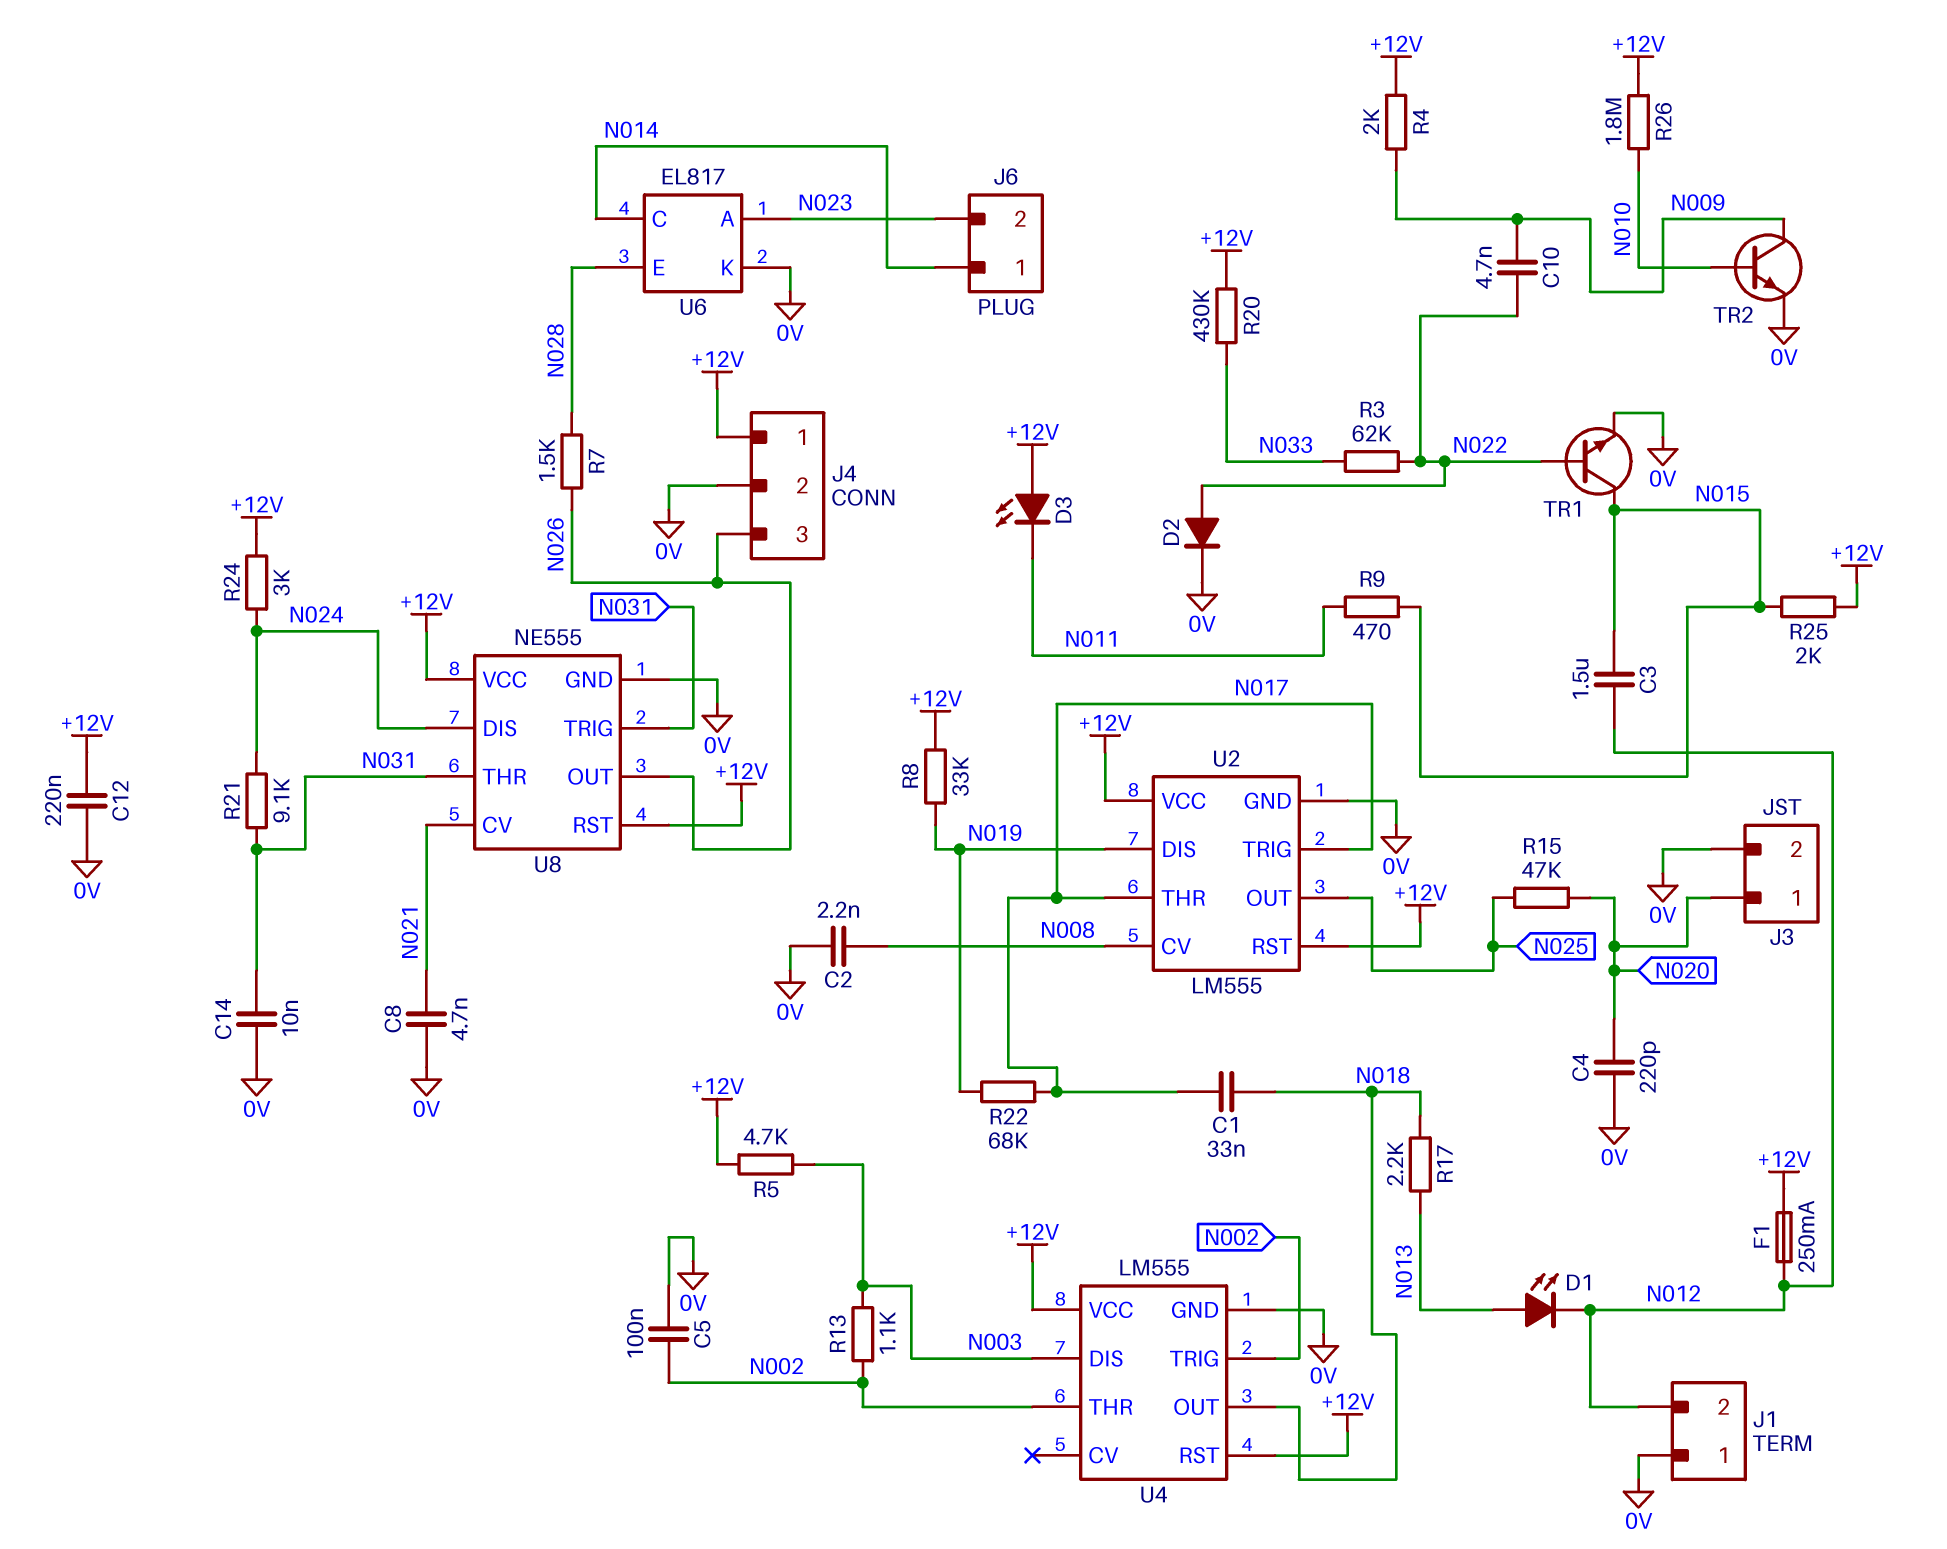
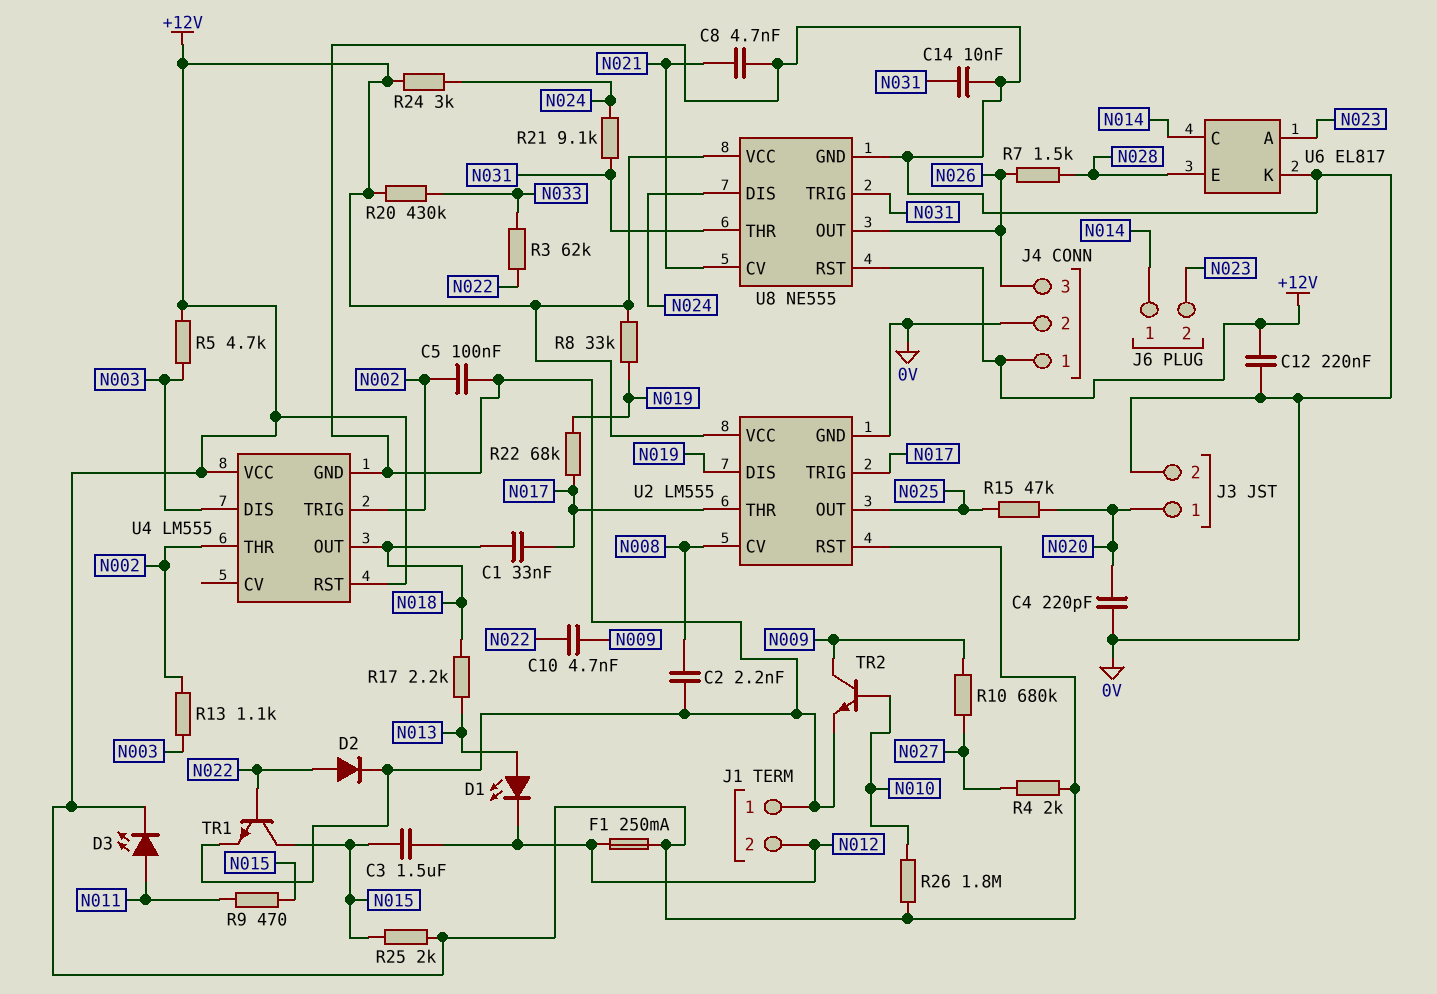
D3: LED (A +12V, K N011) -> LED (A N011, K +12V)
R4: 2k (+12V, N009) -> 2k (+12V, N027)
R10: none -> 680k (N009, N027)

